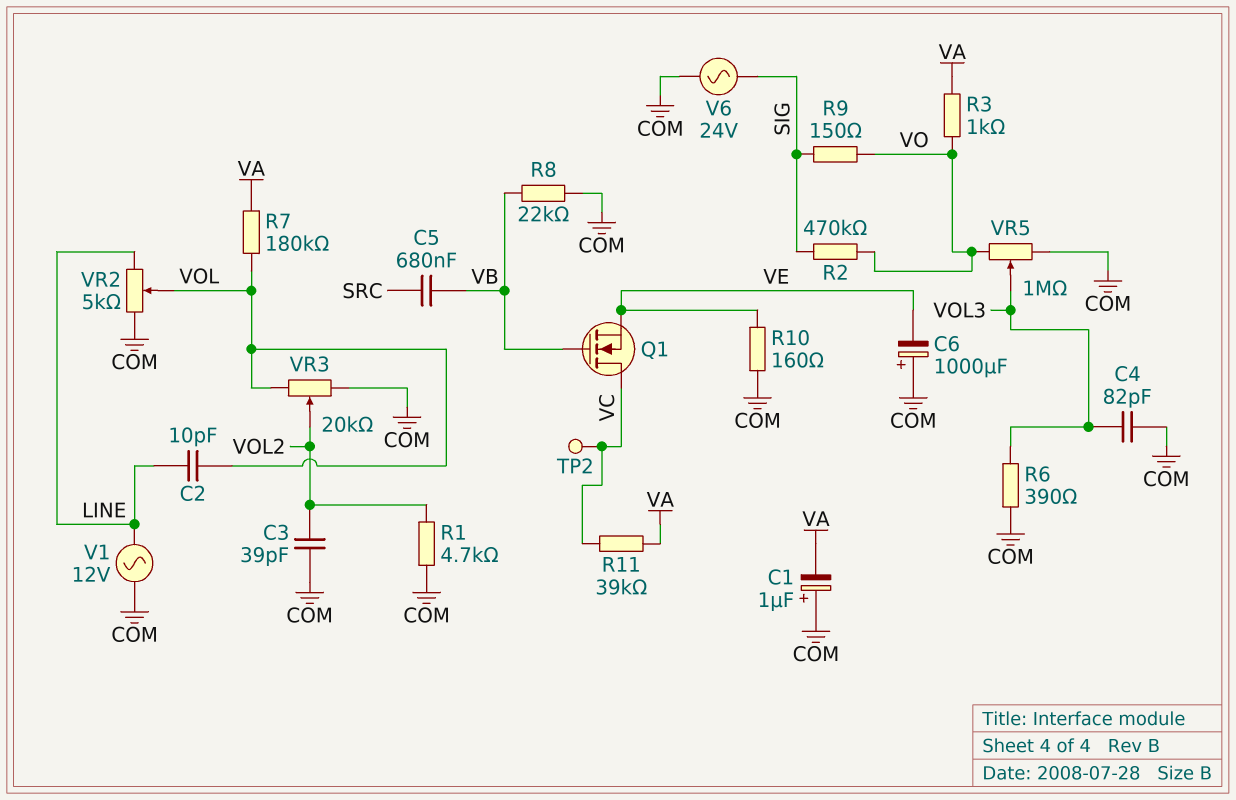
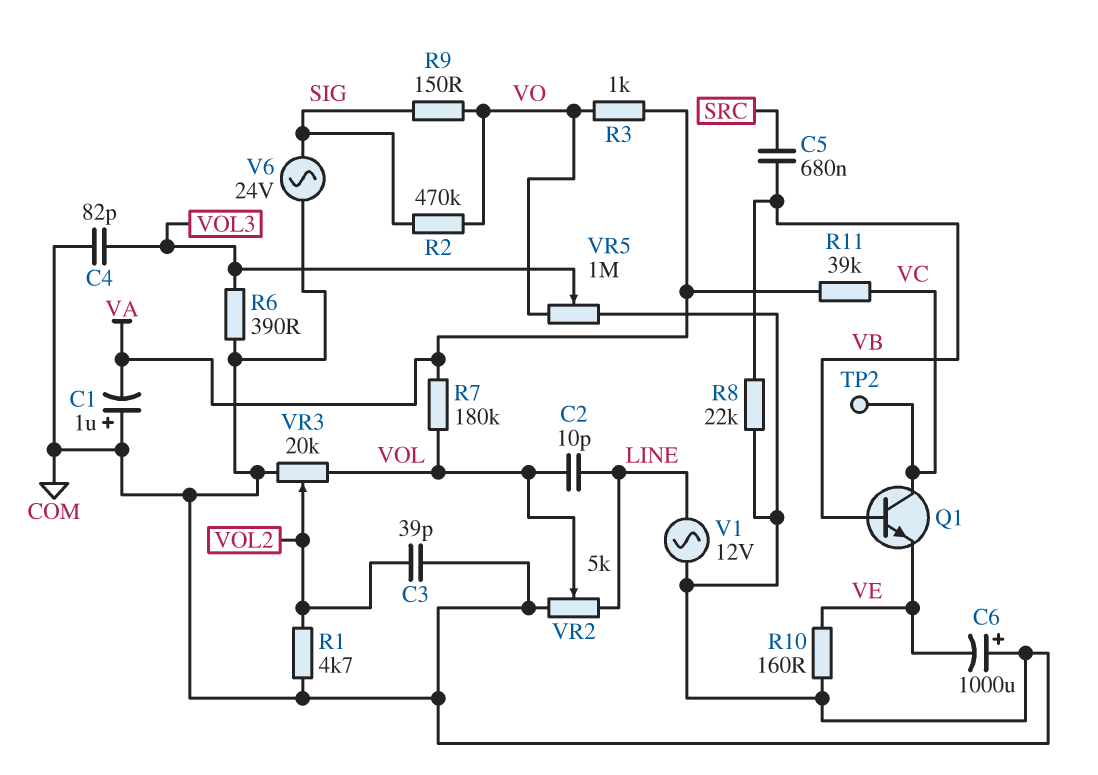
Q1: NMOS (G VB, D VC, S VE) -> NPN (B VB, C VC, E VE)

